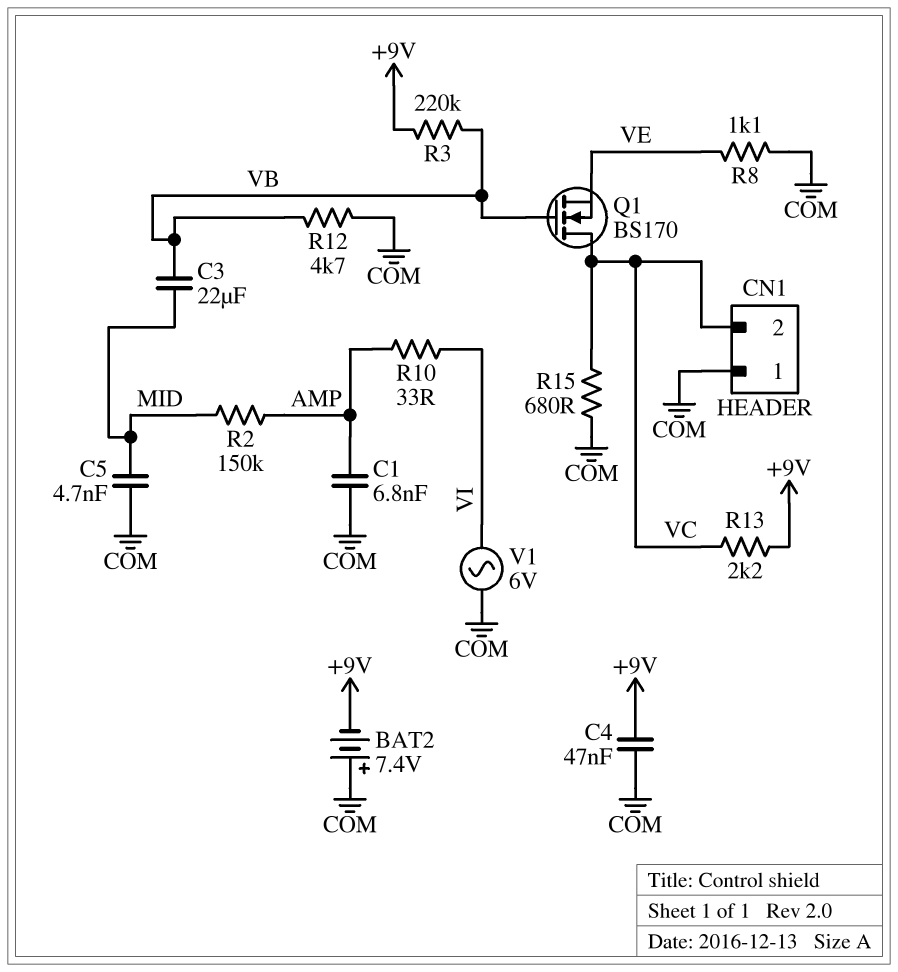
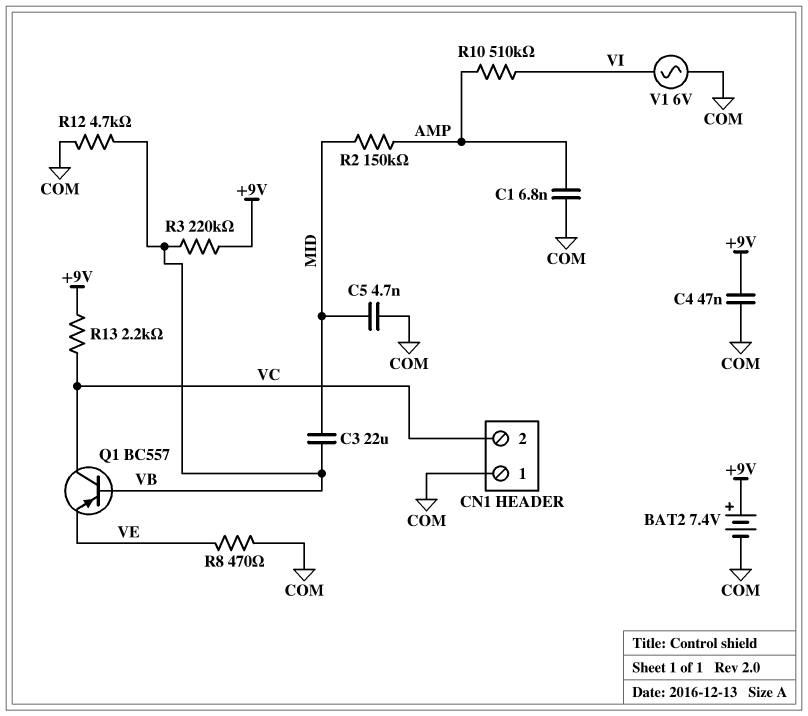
BAT2: 7.4V (plus COM, minus +9V) -> 7.4V (plus +9V, minus COM)
Q1: NMOS BS170 (G VB, D VC, S VE) -> PNP BC557 (B VB, C VC, E VE)
R8: 1.1k (COM, VE) -> 470 (COM, VE)
R10: 33 (AMP, VI) -> 510k (AMP, VI)
R15: 680 (COM, VC) -> none

